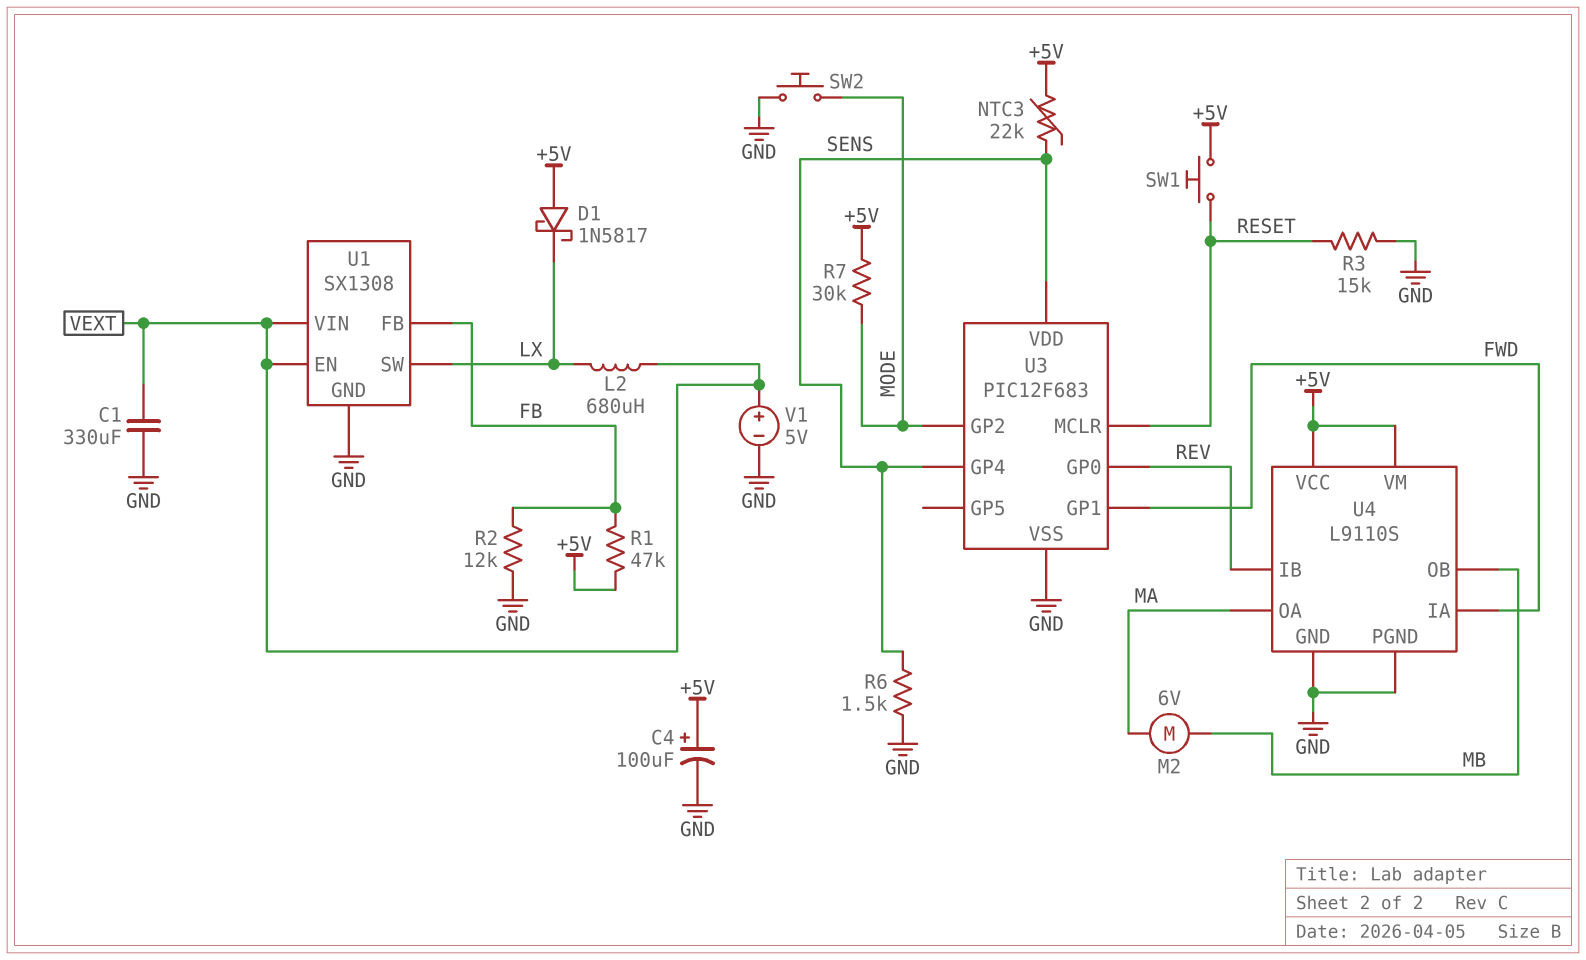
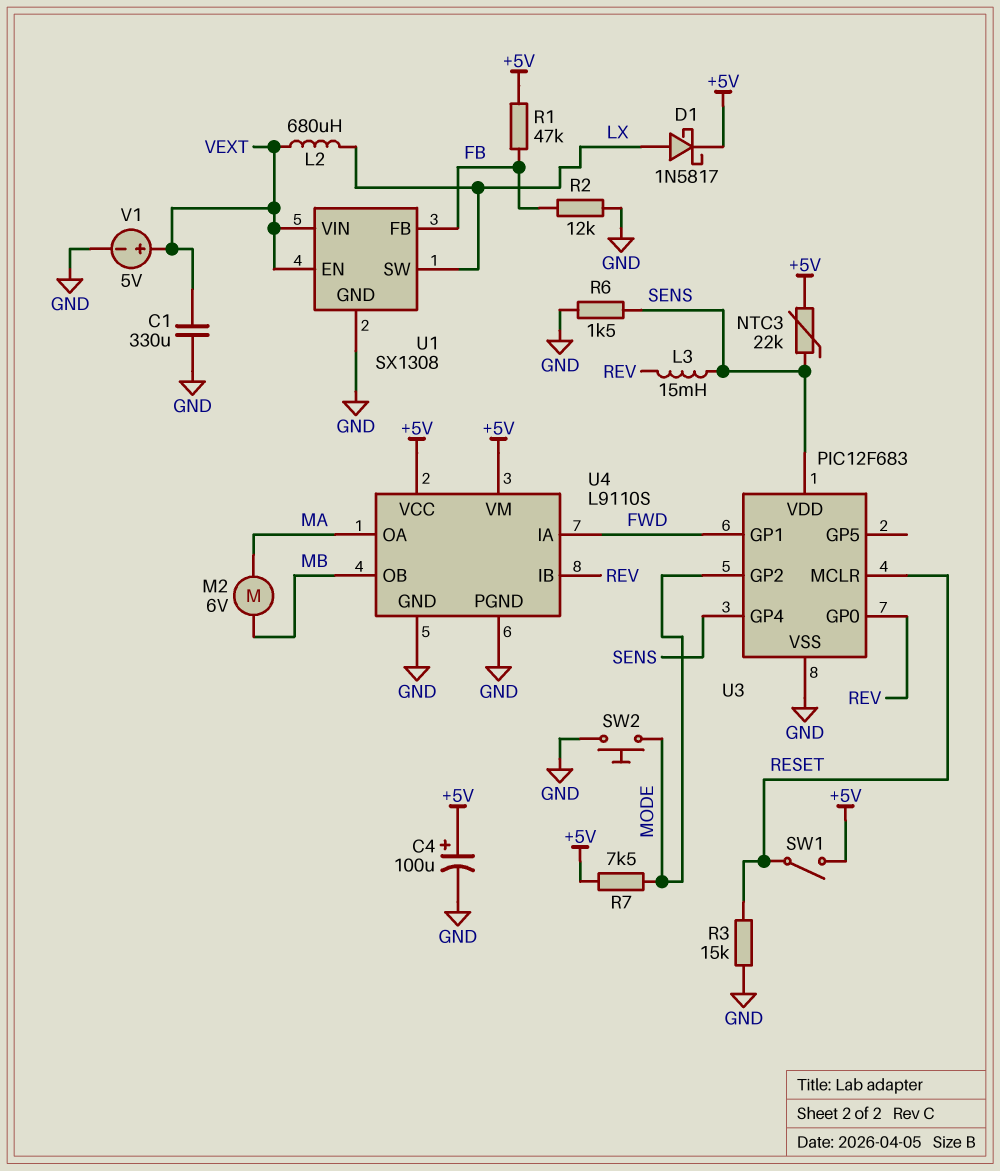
D1: schottky 1N5817 (A +5V, K LX) -> schottky 1N5817 (A LX, K +5V)
L3: none -> 15mH (REV, SENS)
R7: 30k (+5V, MODE) -> 7.5k (+5V, MODE)
SW1: button (+5V, RESET) -> switch (+5V, RESET)

